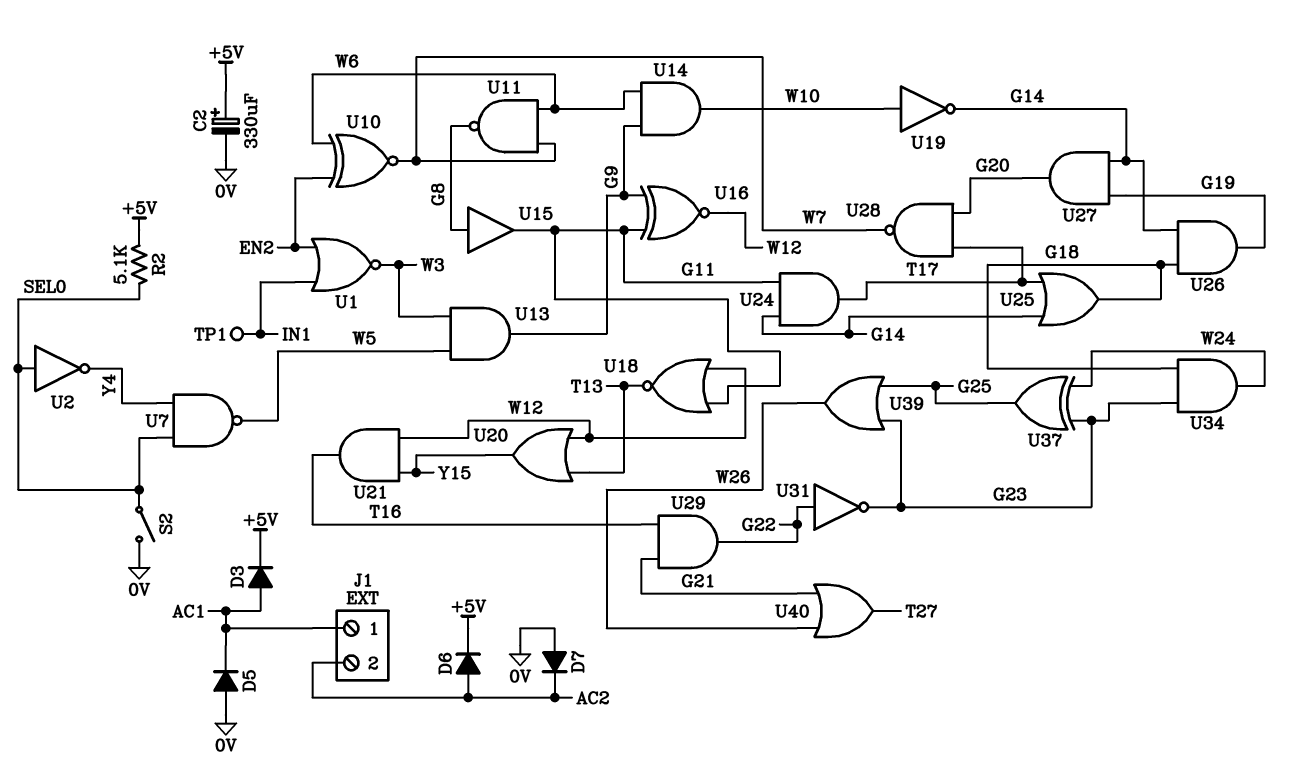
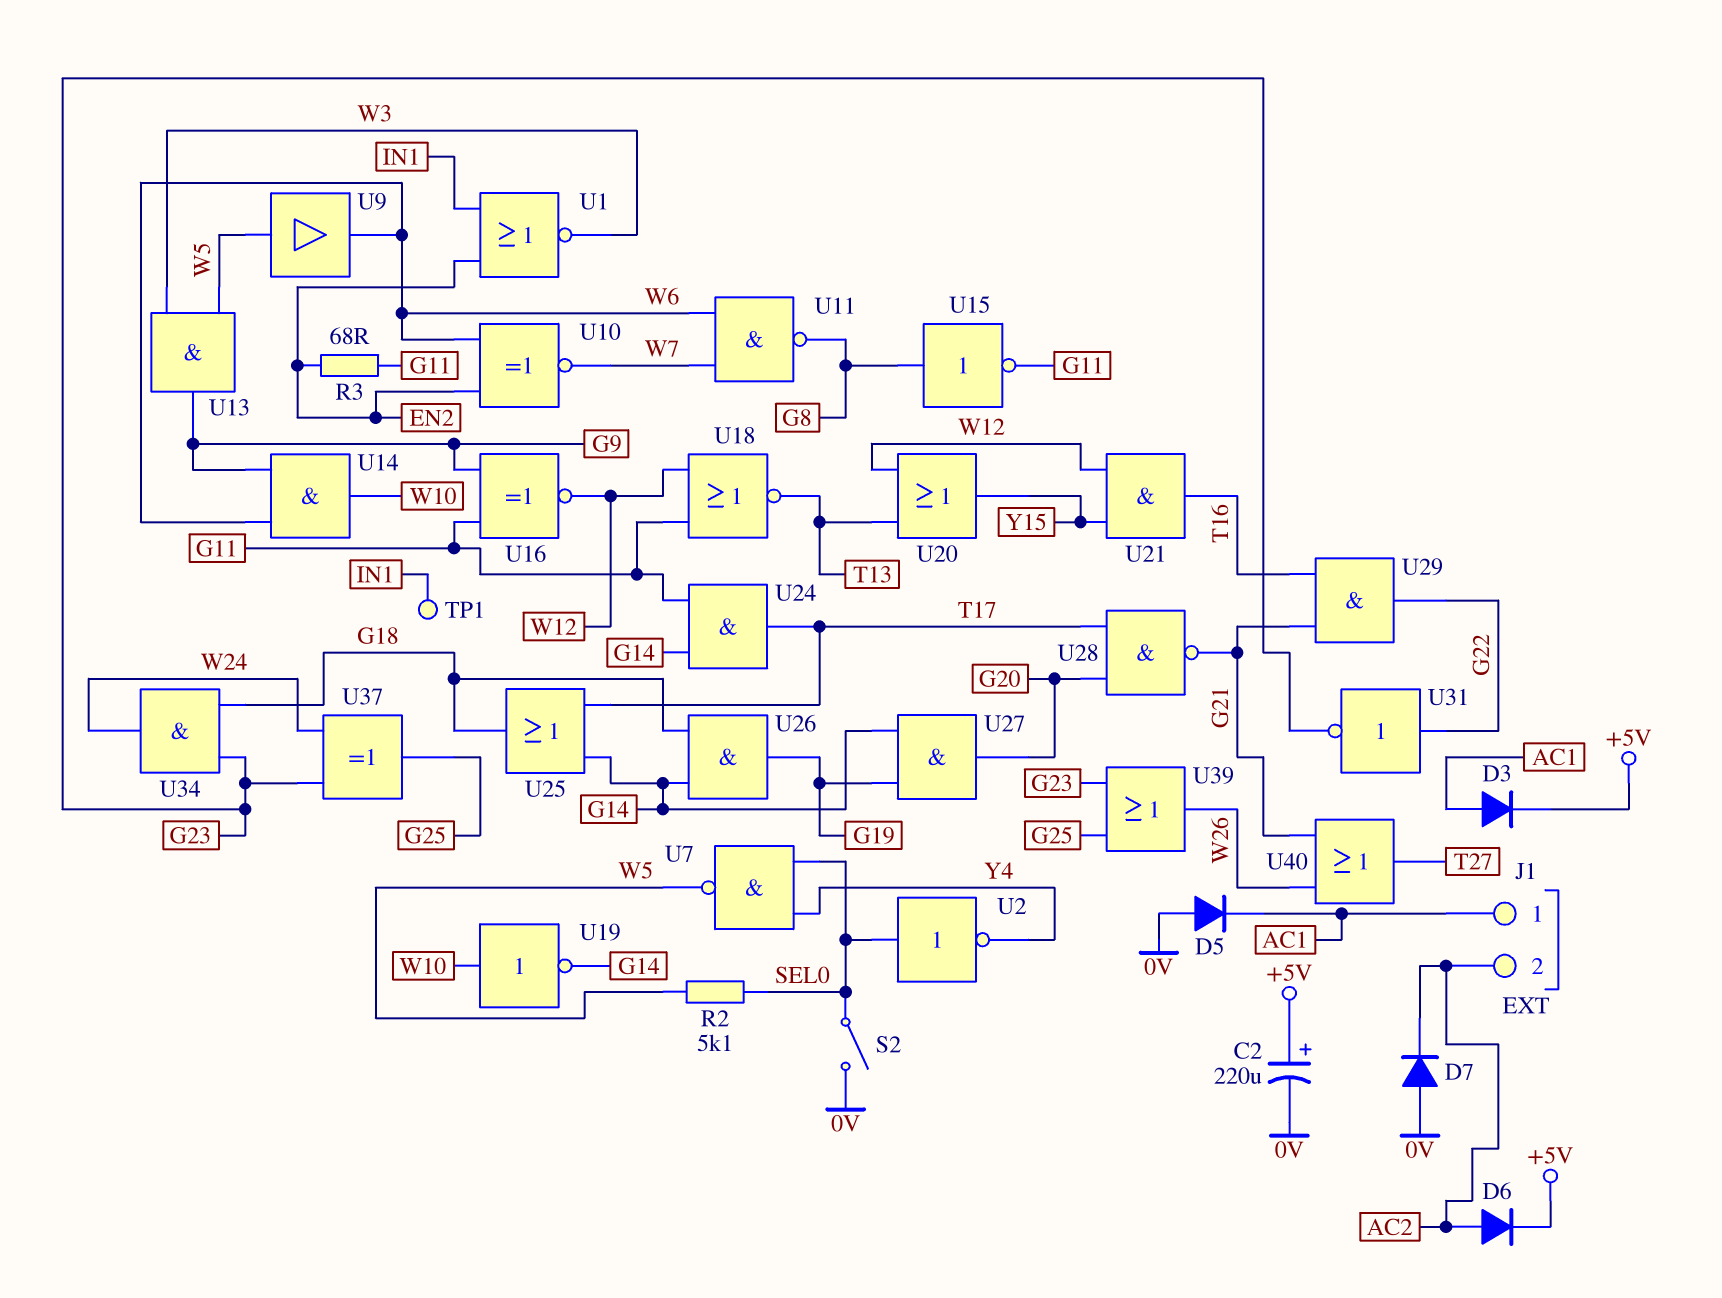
C2: 330uF (plus +5V, minus 0V) -> 220uF (plus +5V, minus 0V)
R2: 5.1k (+5V, SEL0) -> 5.1k (SEL0, W5)
R3: none -> 68 (EN2, G11)
U9: none -> buffer (in W5, out W6)
U15: buffer (in G8, out G11) -> NOT (in G8, out G11)
U28: NAND (in G20, in T17, out W7) -> NAND (in G20, in T17, out G21)

